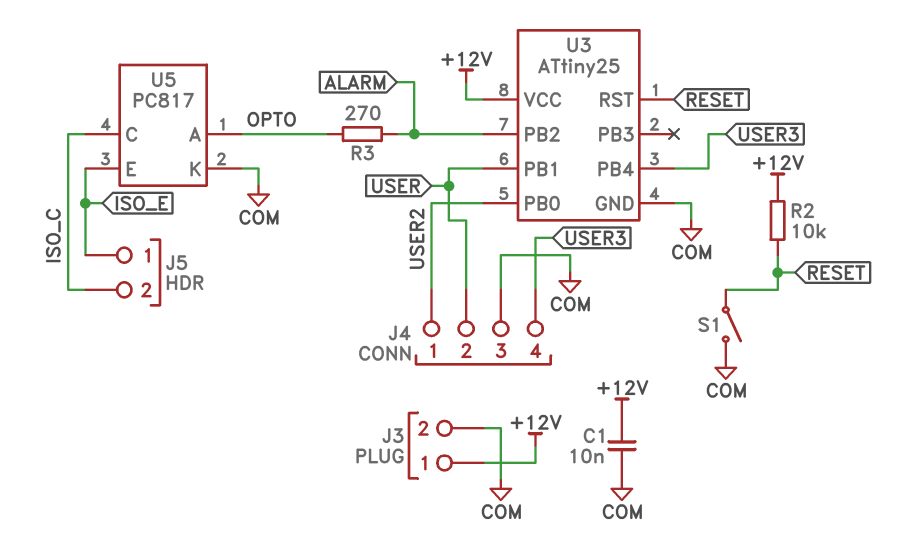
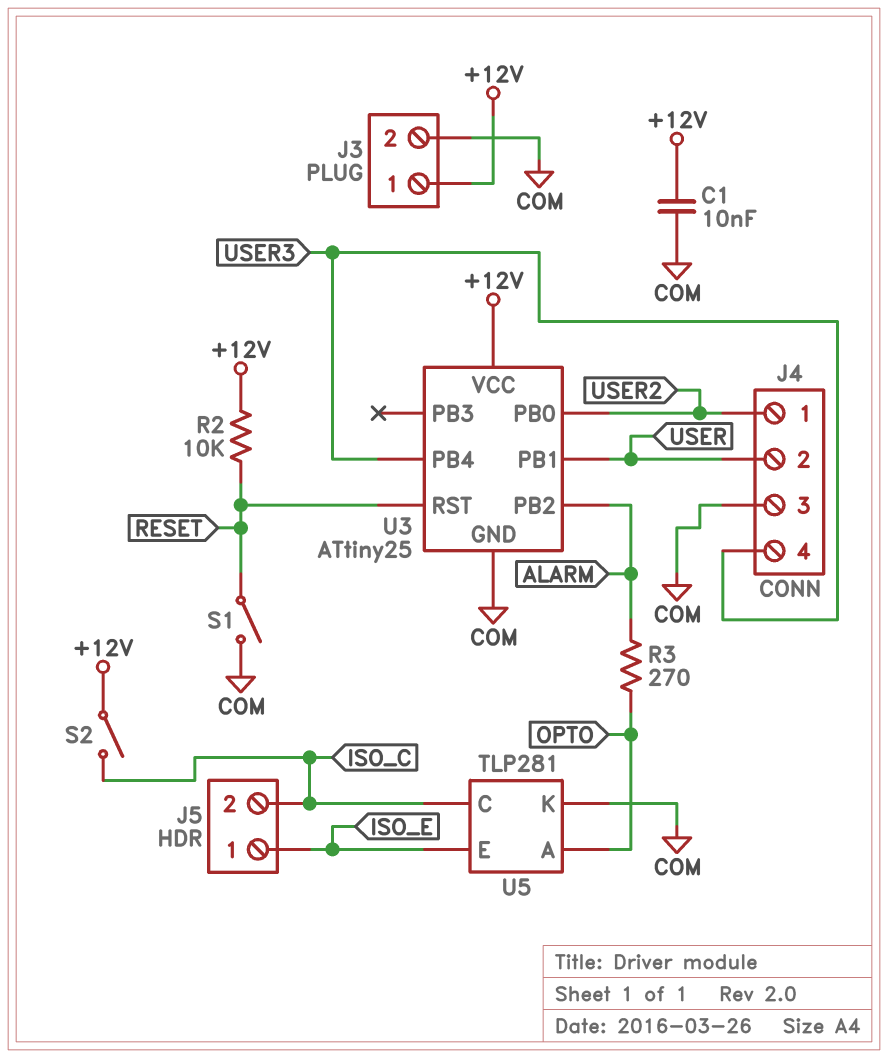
S2: none -> switch (+12V, ISO_C)
U5: PC817 -> TLP281

